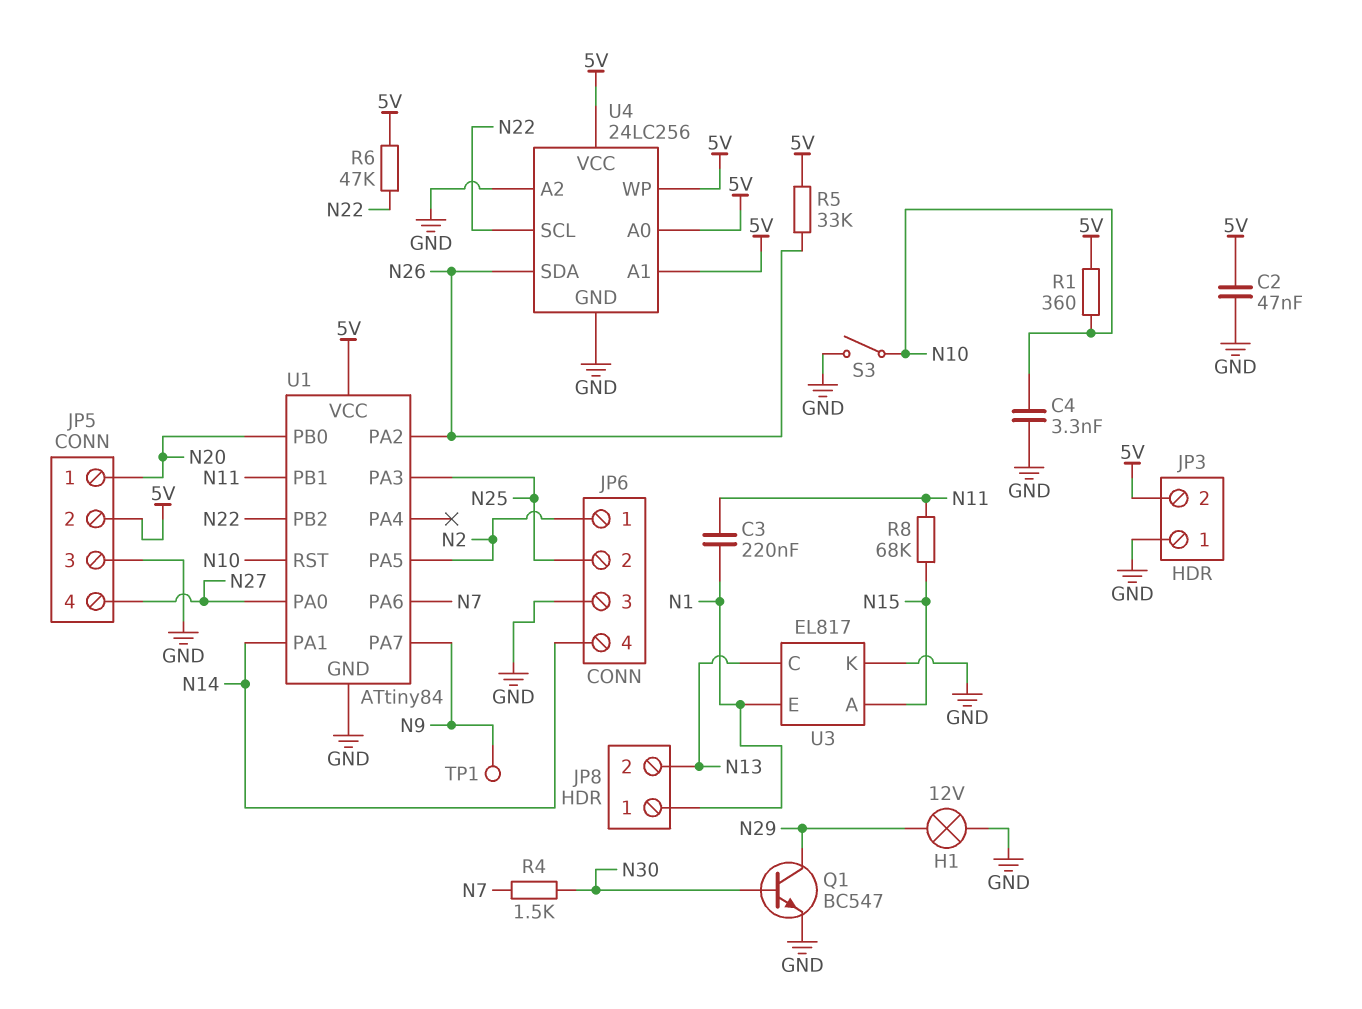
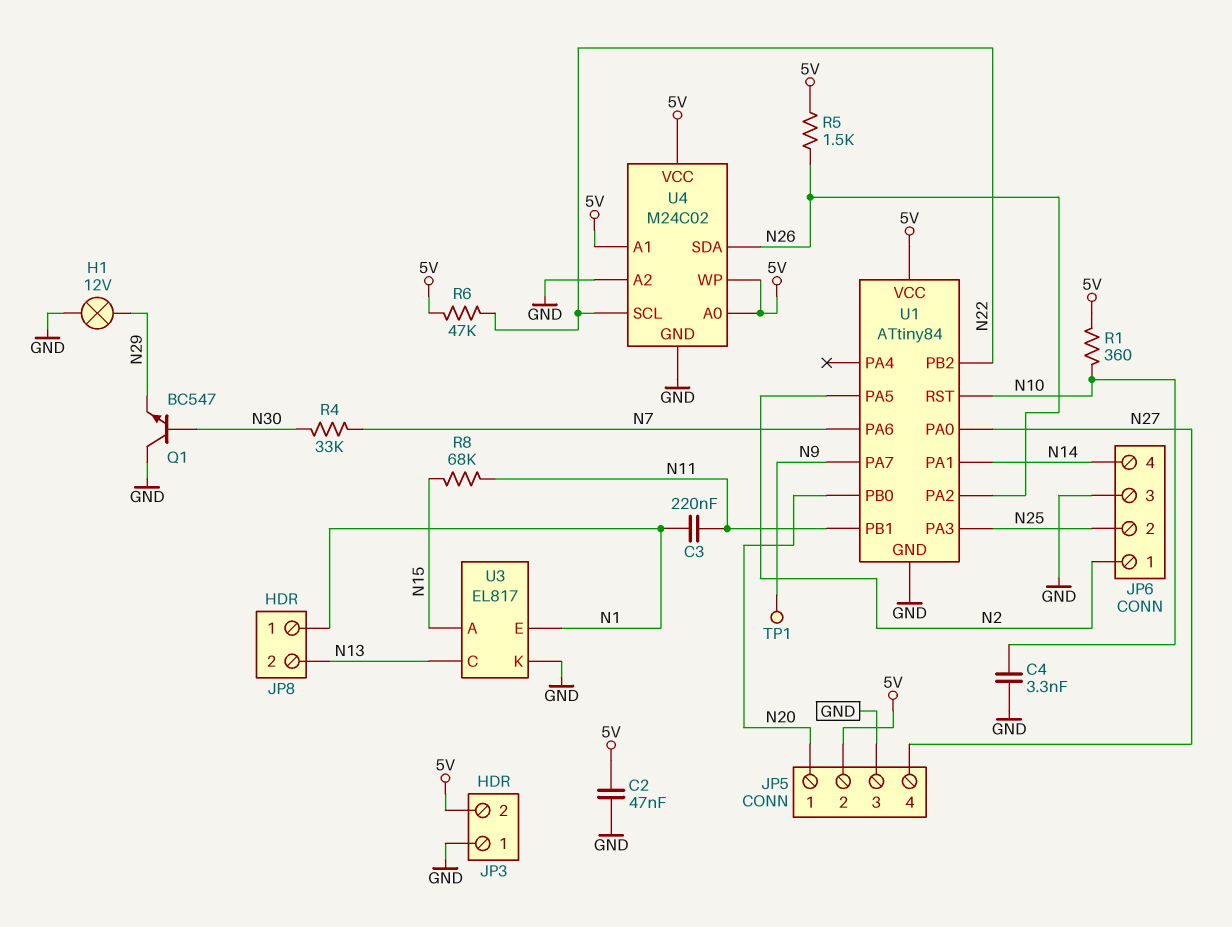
Q1: NPN BC547 (B N30, C N29, E GND) -> NPN BC547 (B N30, C GND, E N29)
R4: 1.5k (N7, N30) -> 33k (N7, N30)
R5: 33k (5V, N26) -> 1.5k (5V, N26)
S3: switch (GND, N10) -> none
U4: 24LC256 -> M24C02

